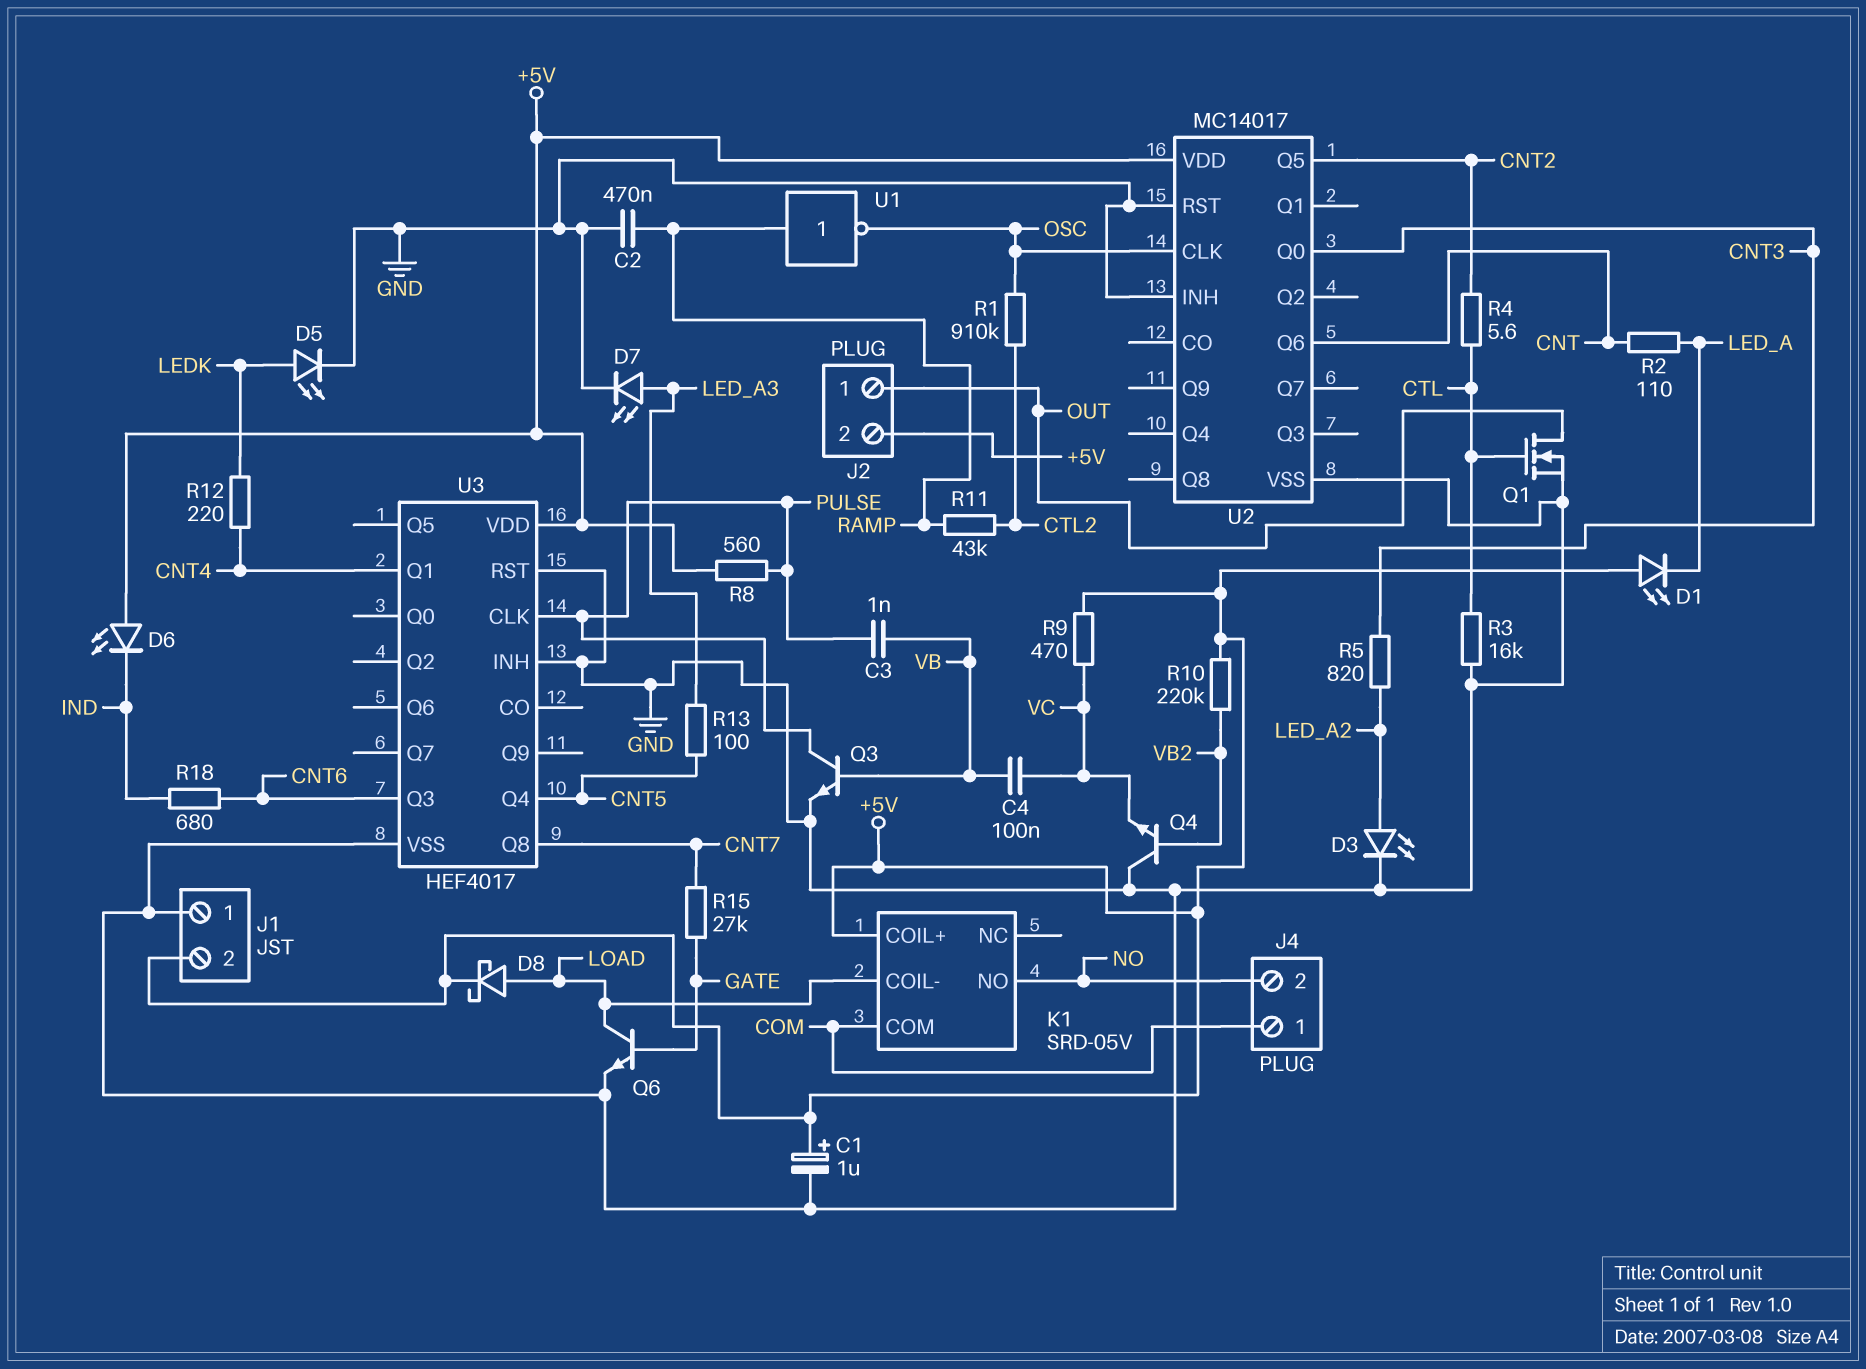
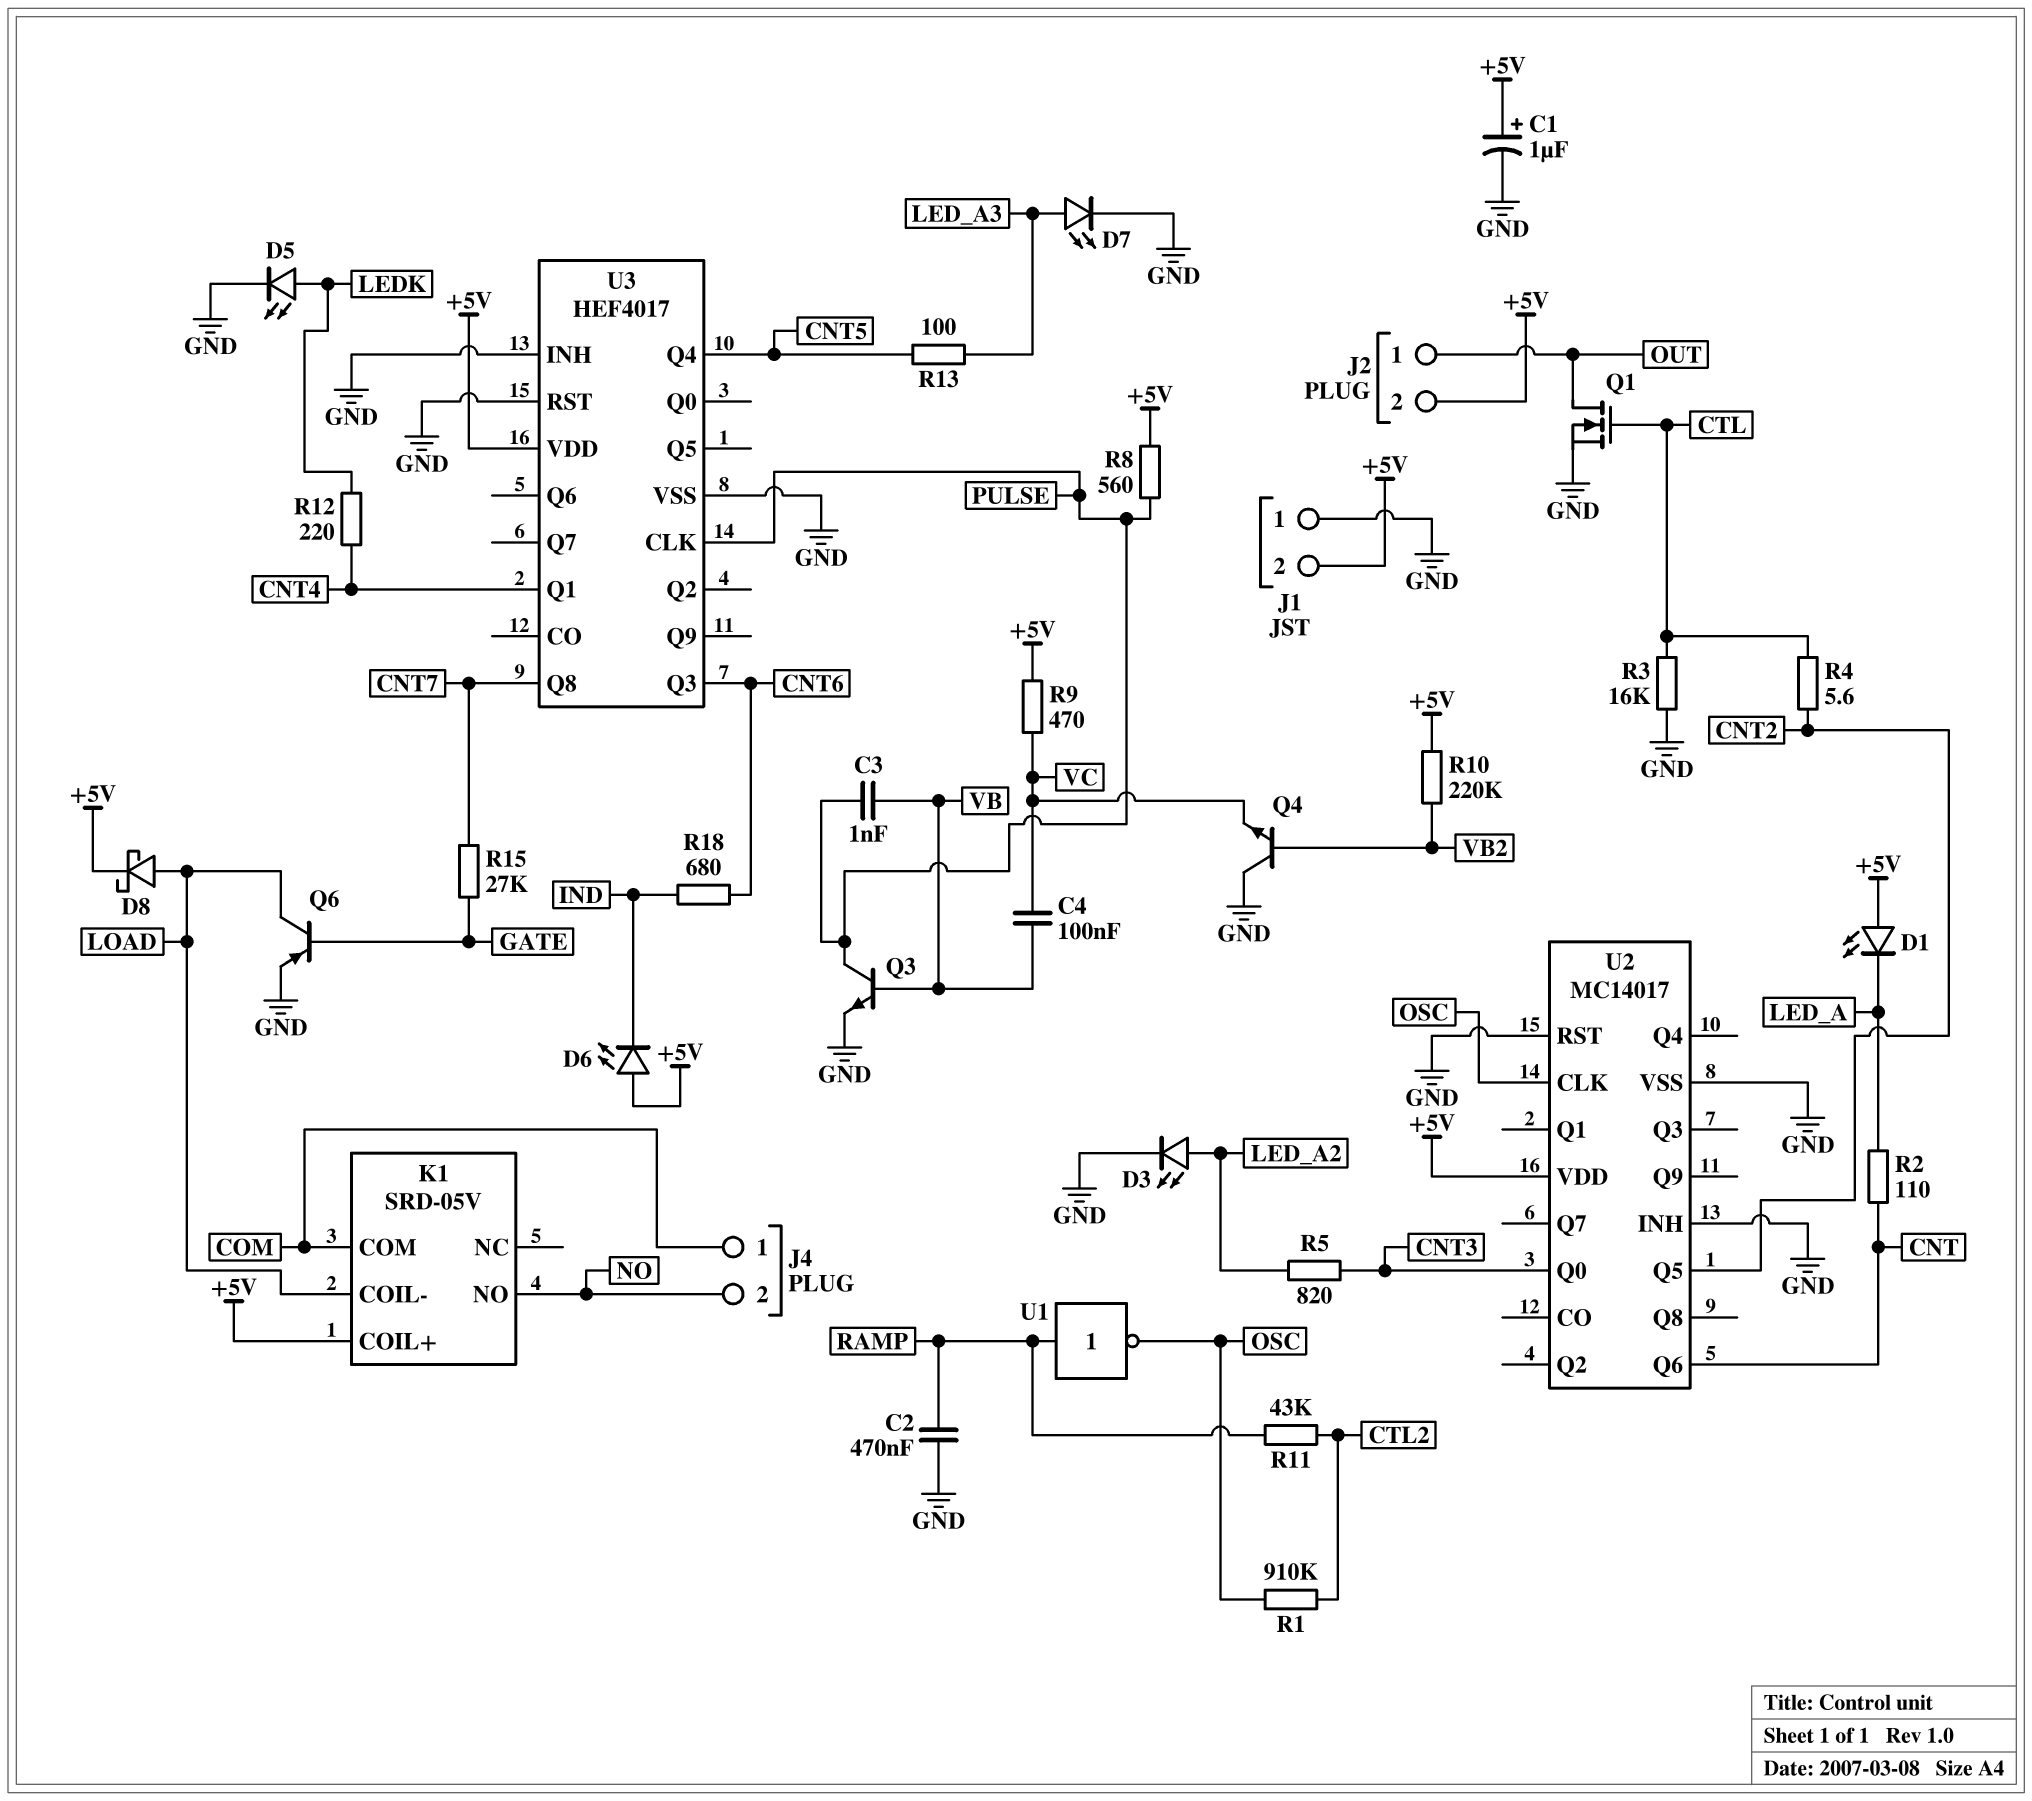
Q6: NPN (B GATE, C LOAD, E GND) -> PNP (B GATE, C LOAD, E GND)

